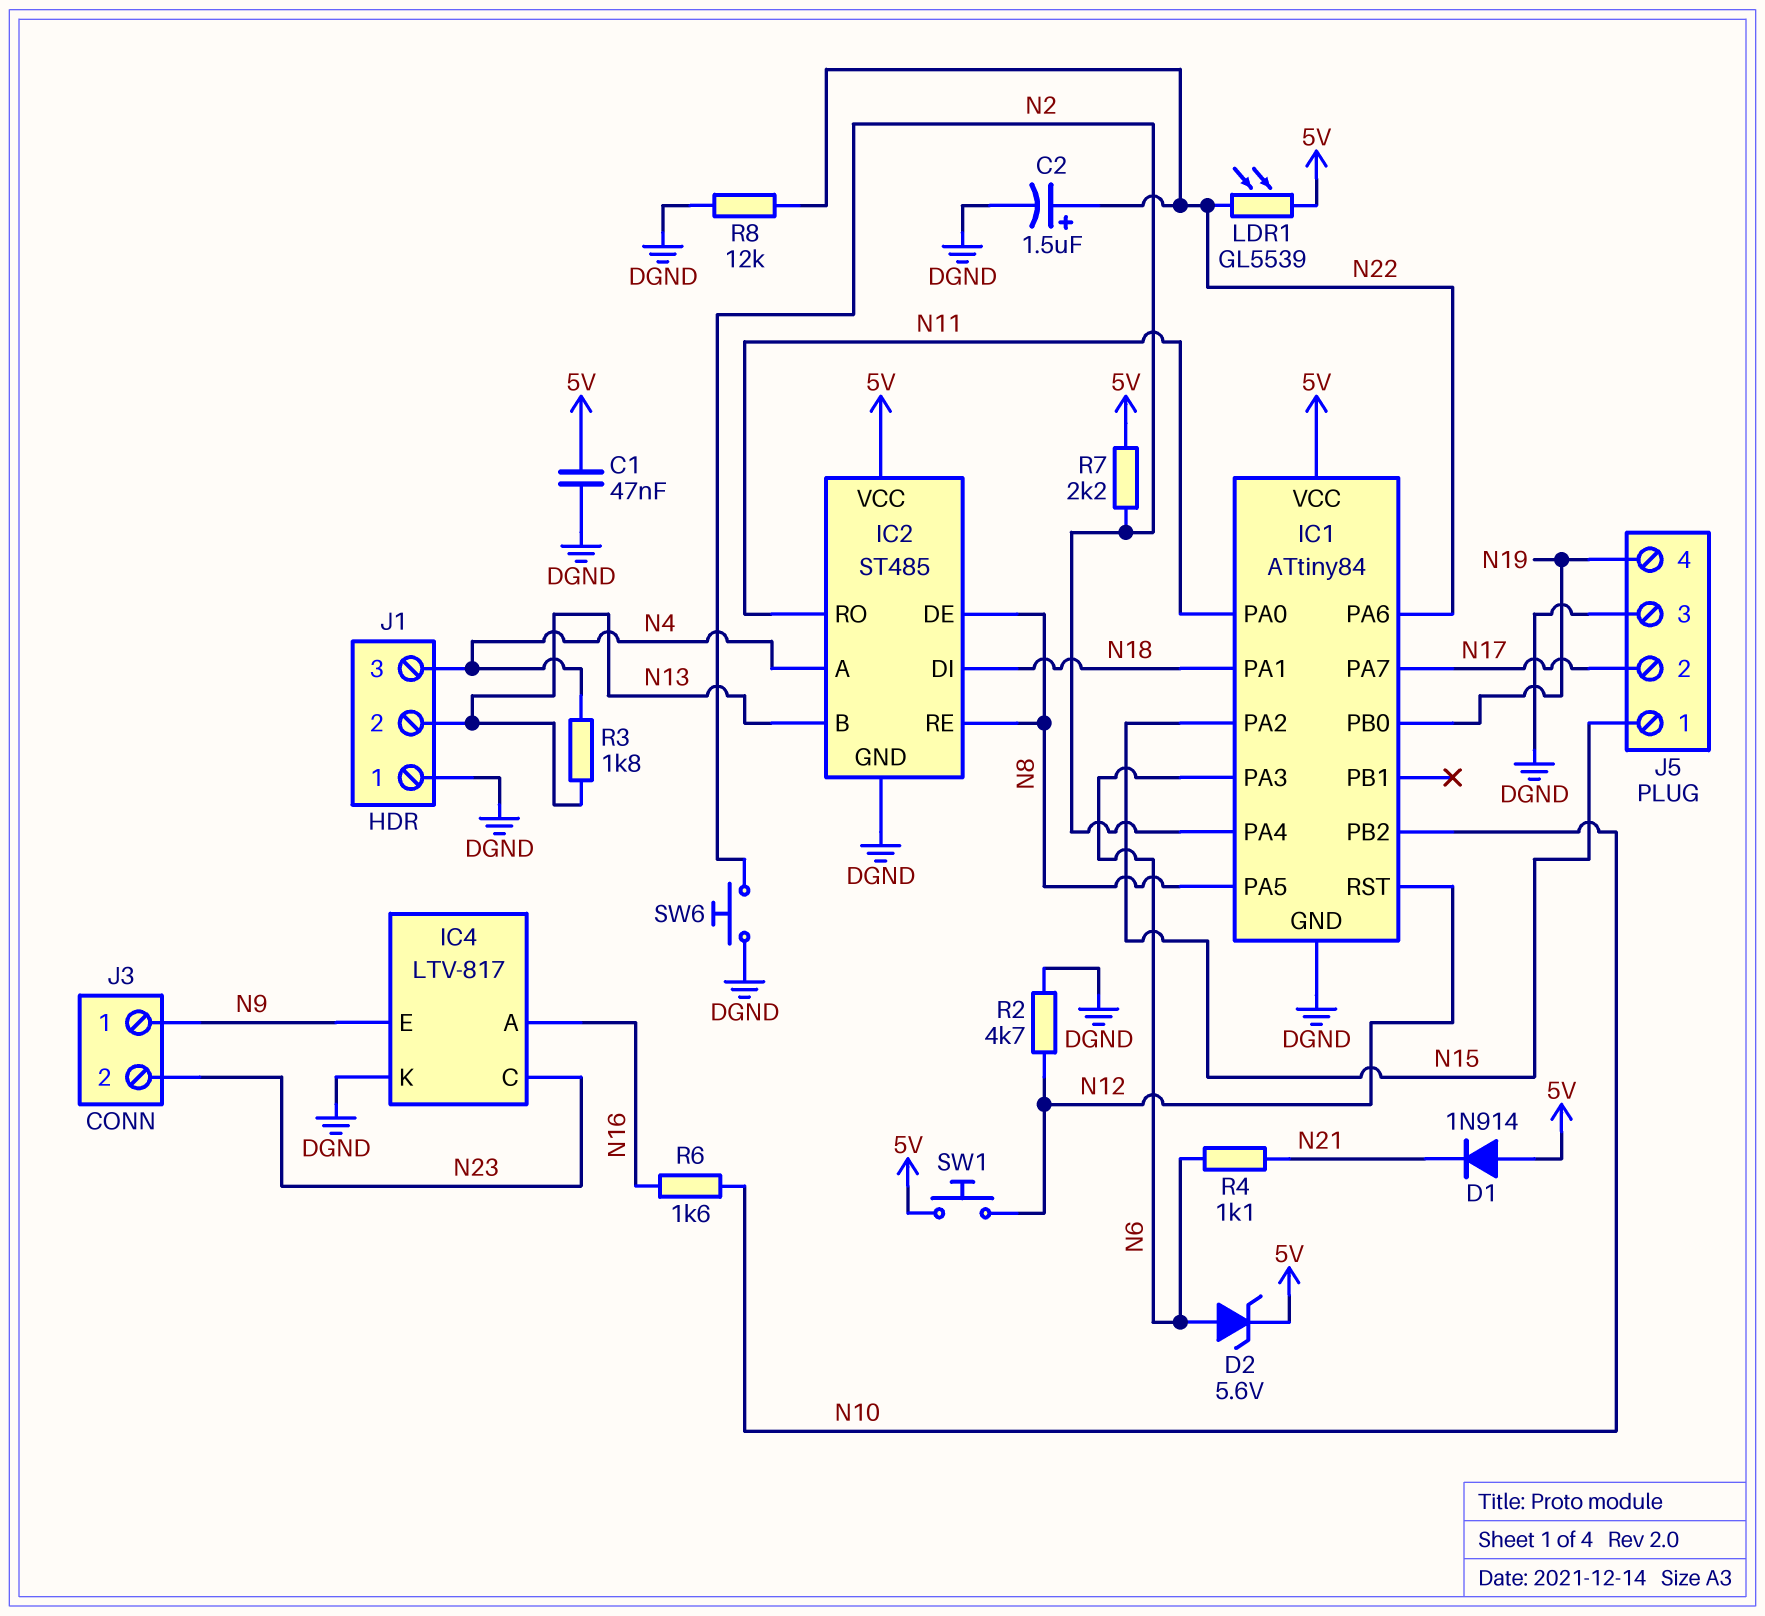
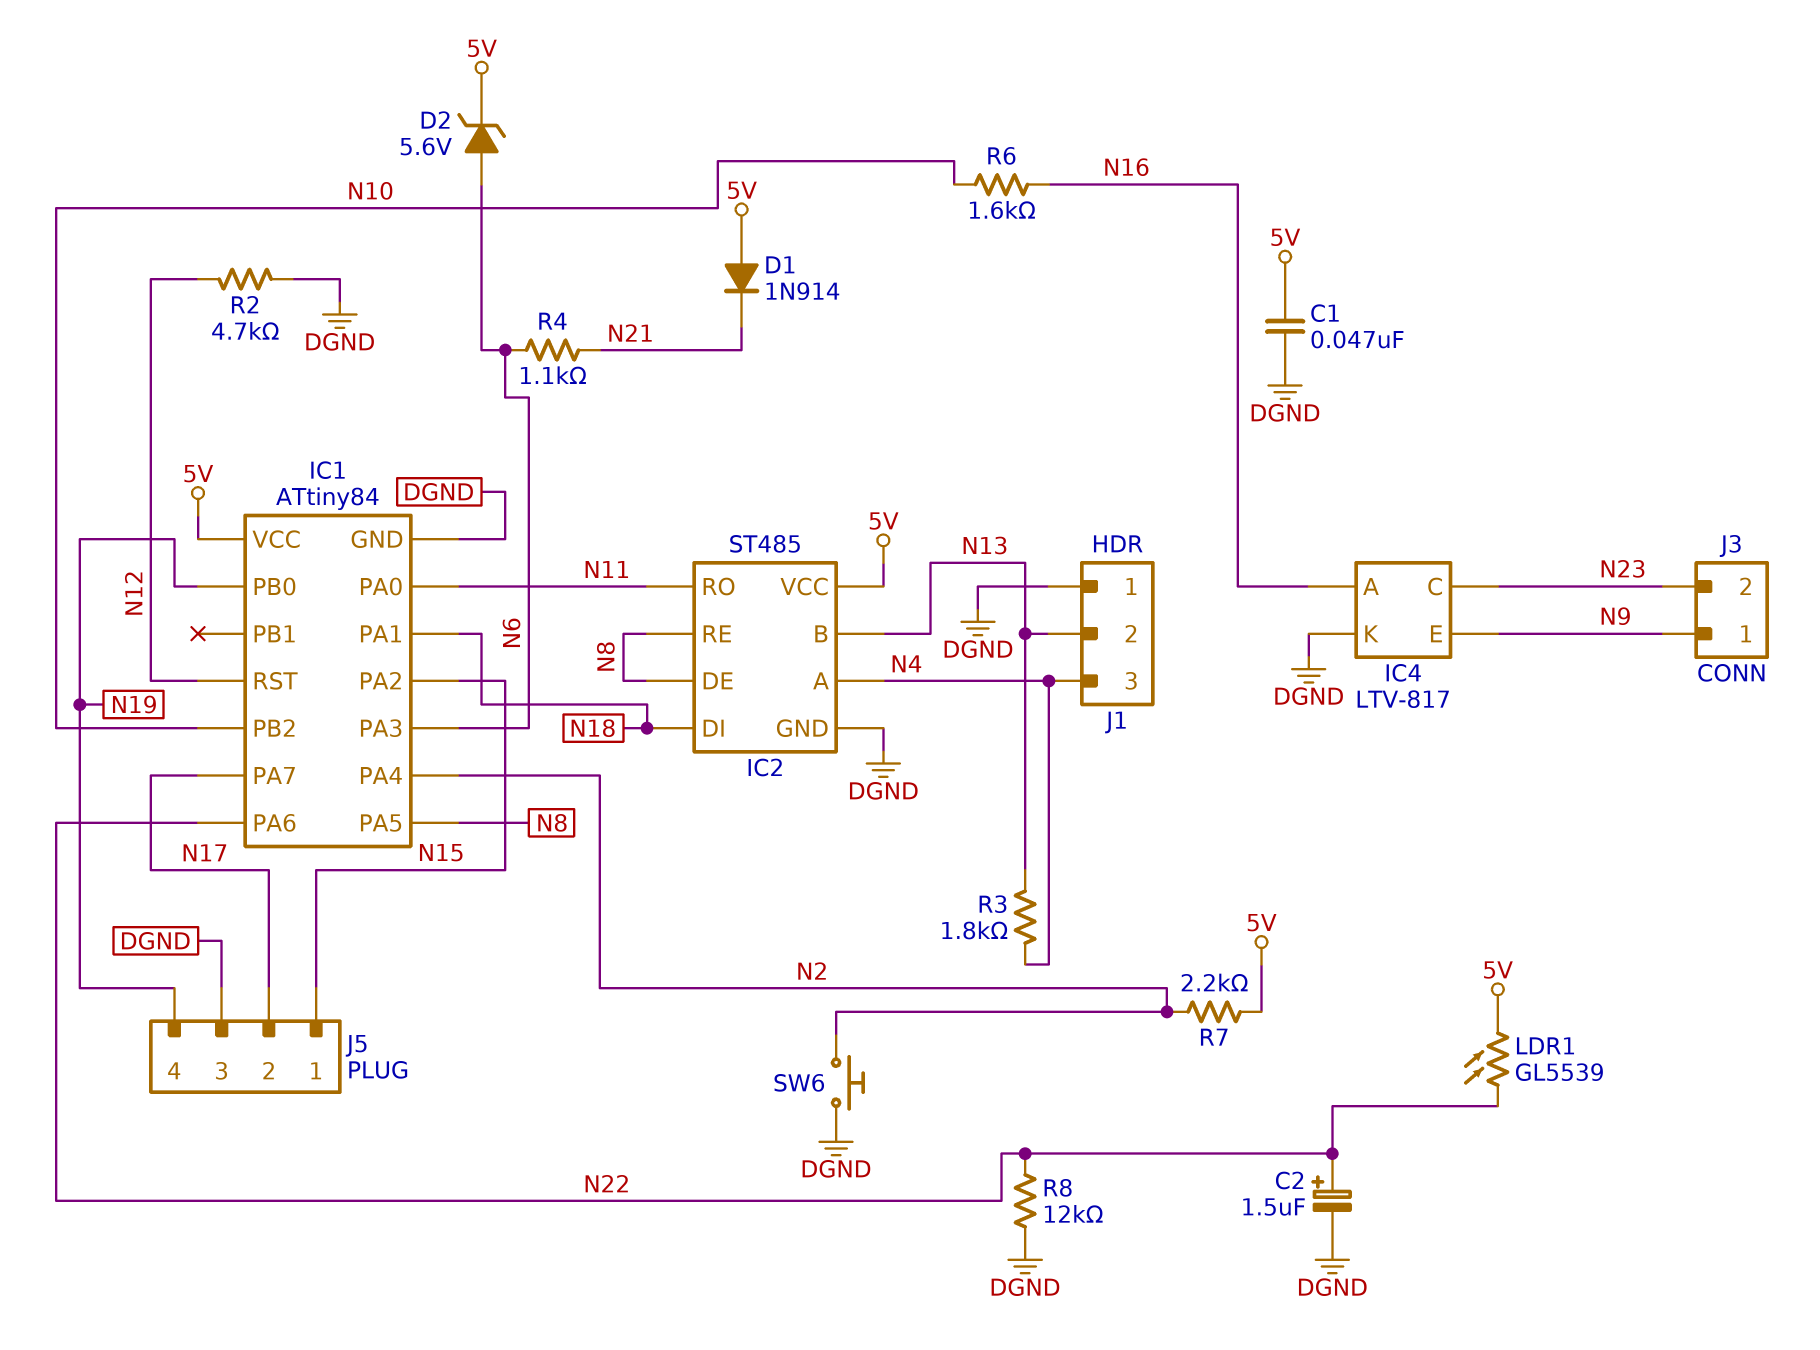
SW1: button (5V, N12) -> none

